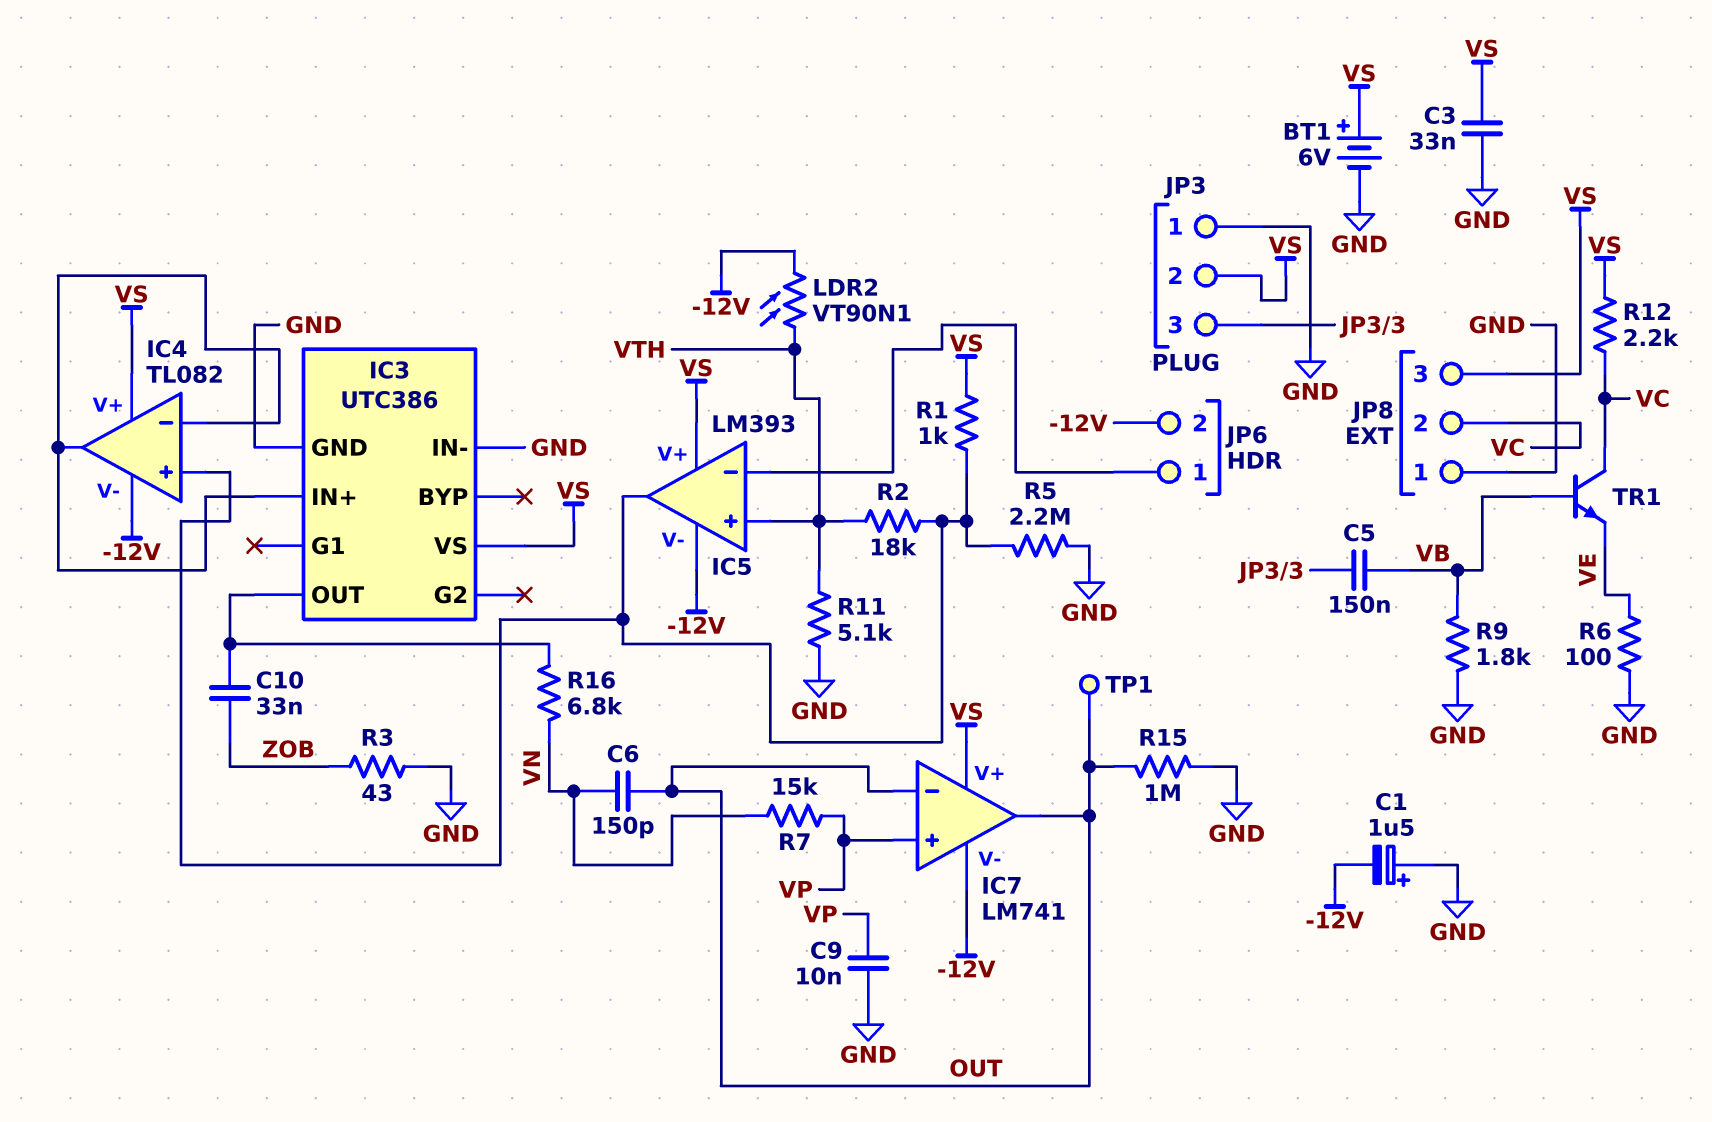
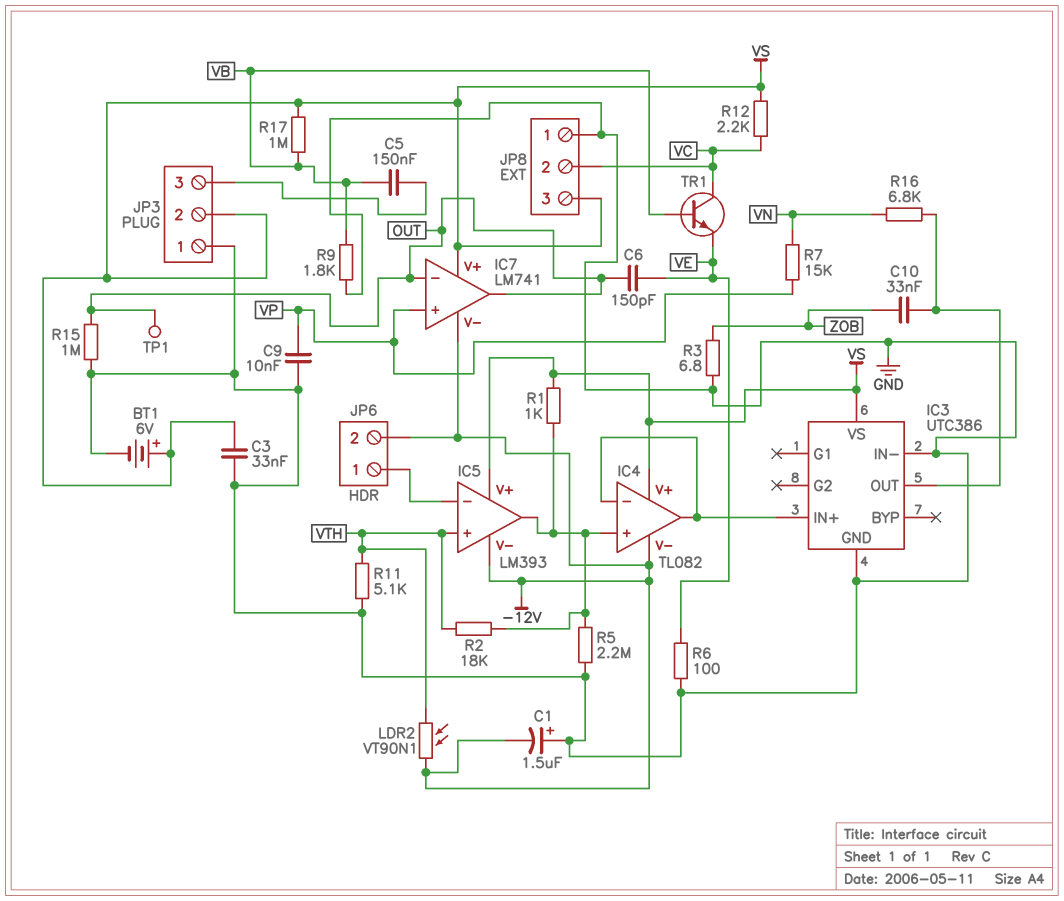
C6: 150pF (OUT, VN) -> 150pF (OUT, VE)
R3: 43 (GND, ZOB) -> 6.8 (GND, ZOB)
R17: none -> 1M (VB, VS)

